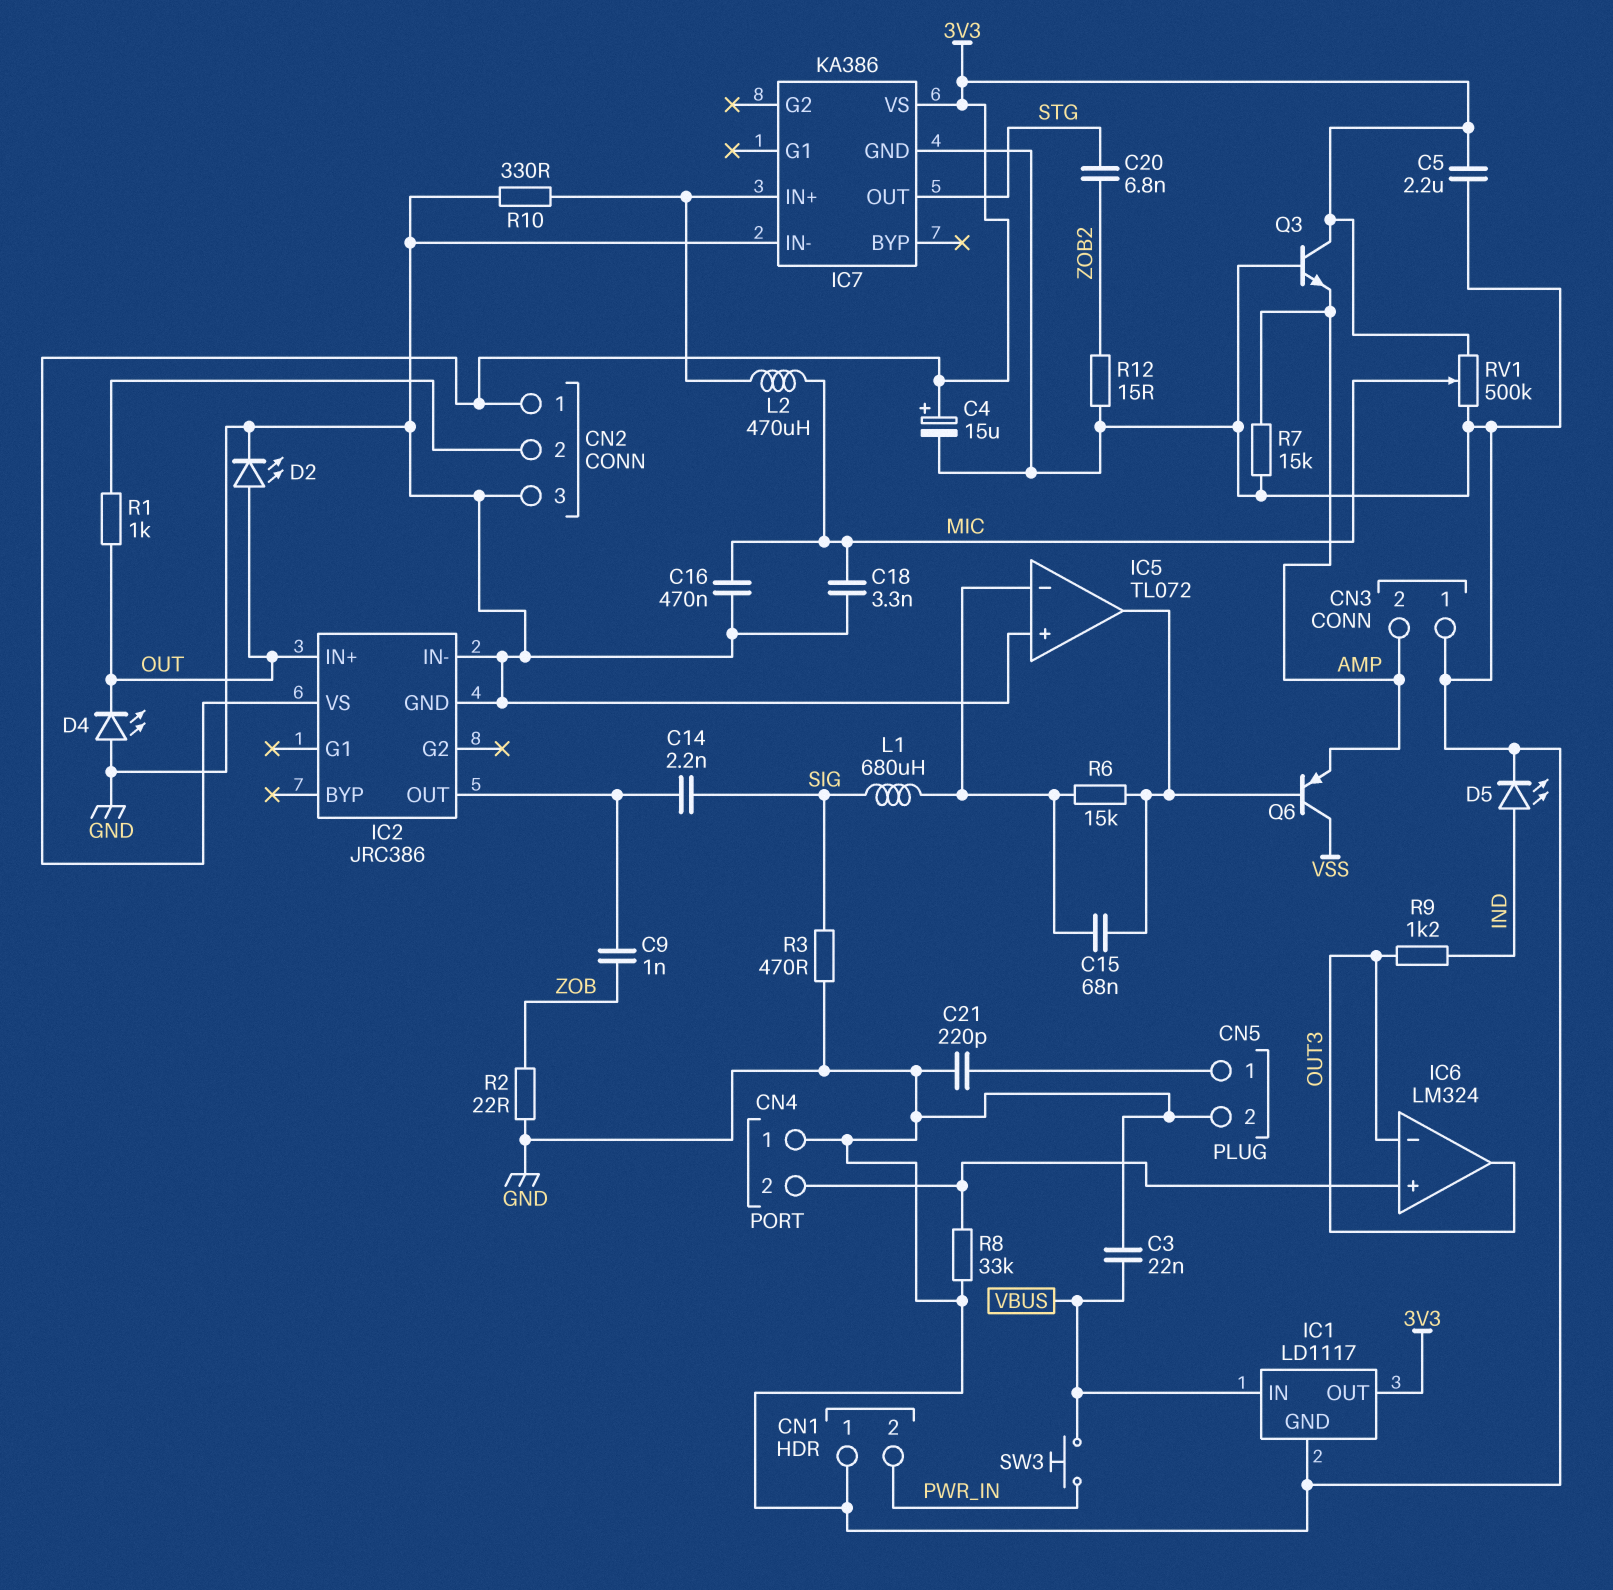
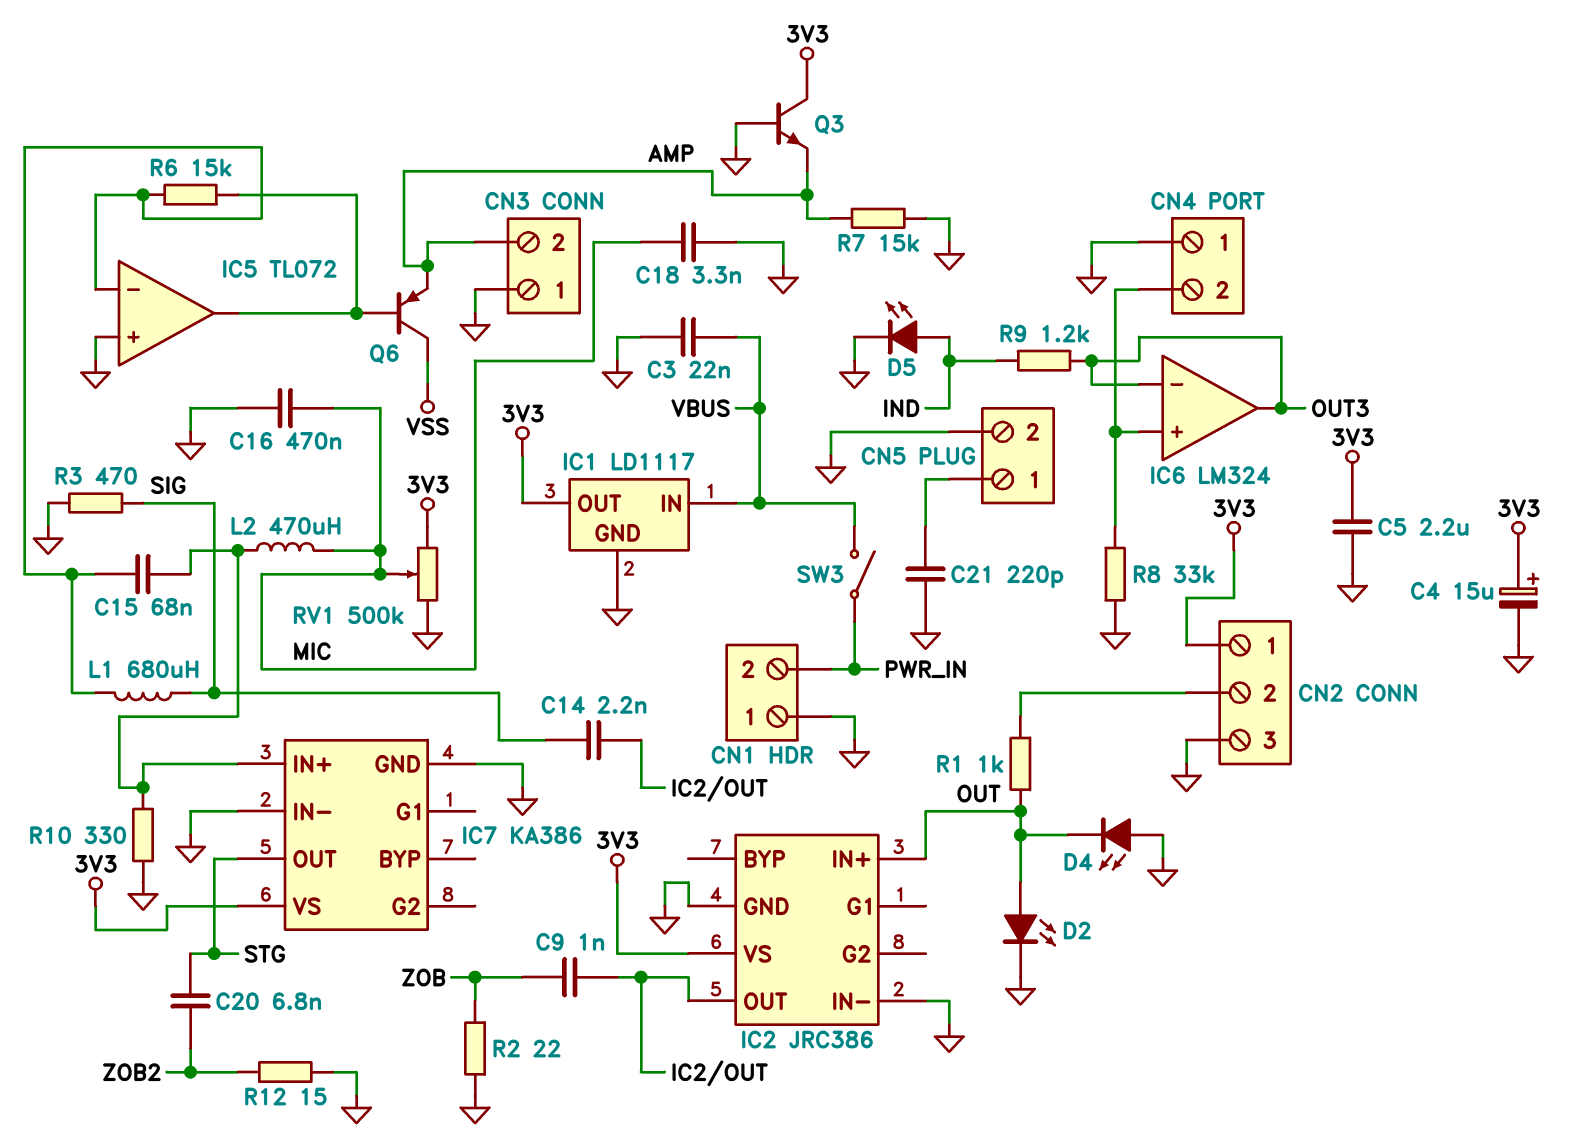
C15: 68nF (IC5/in-, IC5/out) -> 68nF (IC5/in-, IC7/IN+)
SW3: button (PWR_IN, VBUS) -> switch (PWR_IN, VBUS)

